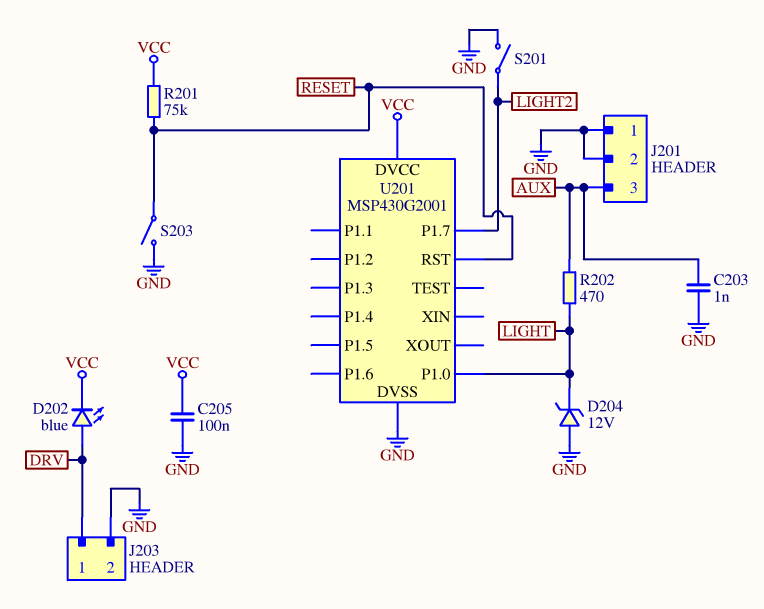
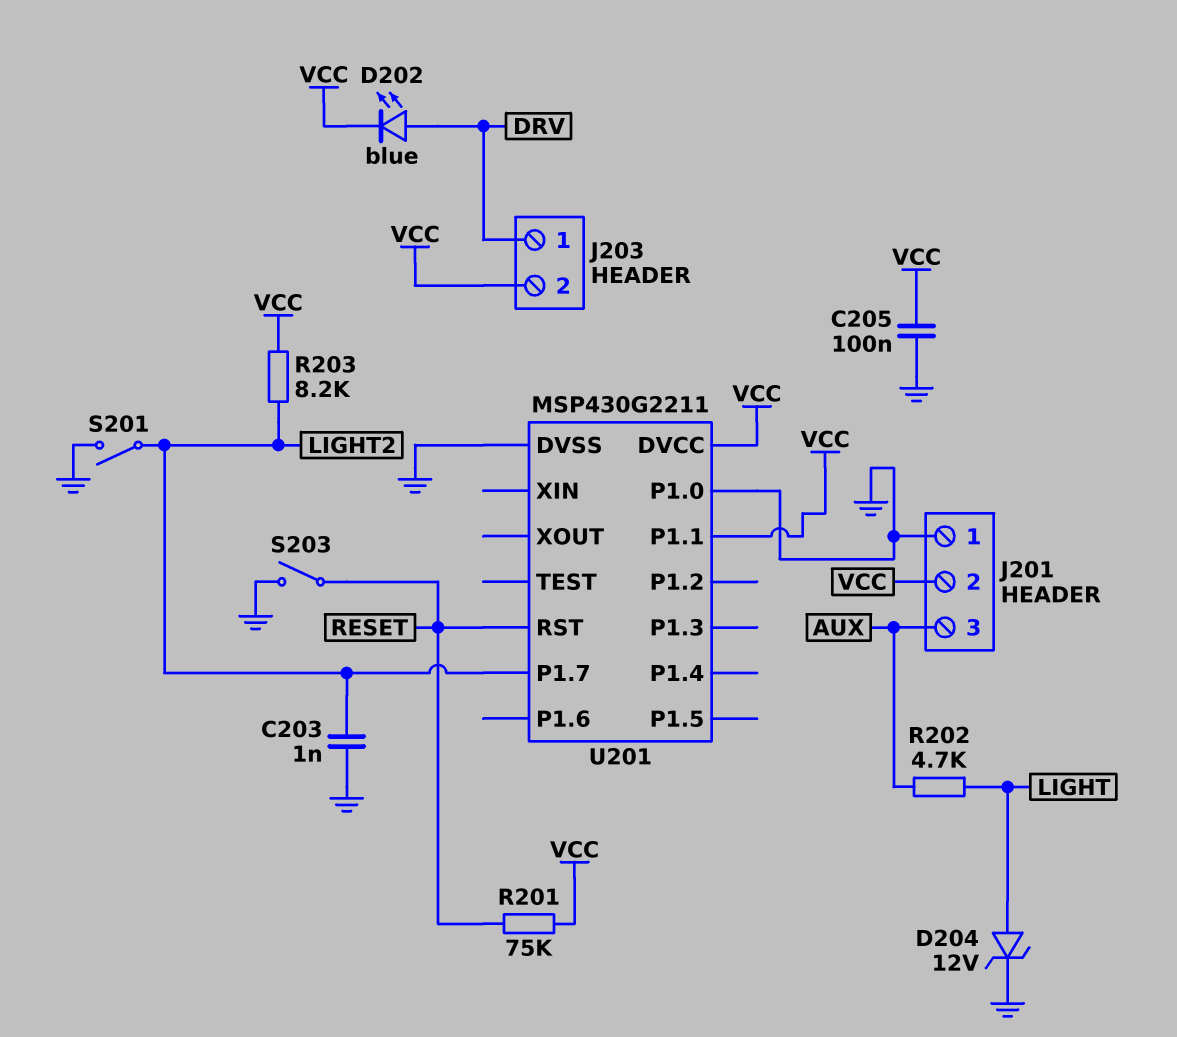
C203: 1nF (AUX, GND) -> 1nF (GND, LIGHT2)
D204: zener 12V (A GND, K LIGHT) -> zener 12V (A LIGHT, K GND)
J201 pin 2: GND -> VCC
J203 pin 2: GND -> VCC
R202: 470 (AUX, LIGHT) -> 4.7k (AUX, LIGHT)
R203: none -> 8.2k (LIGHT2, VCC)
U201: MSP430G2001 -> MSP430G2211
U201 pin P1.0: LIGHT -> GND
U201 pin P1.1: none -> VCC

